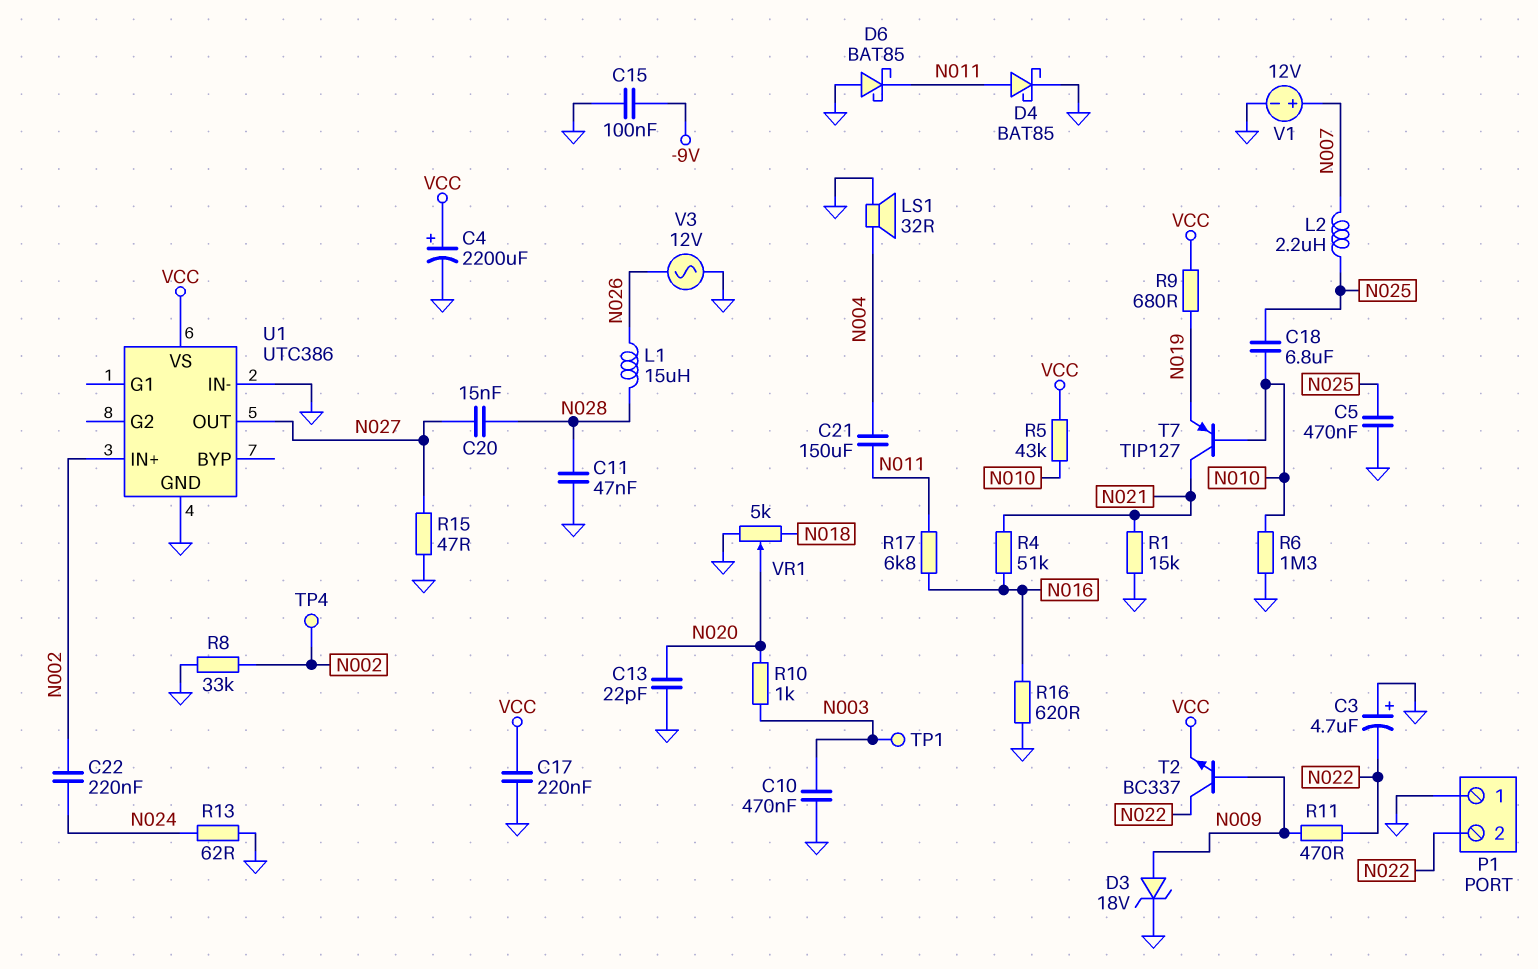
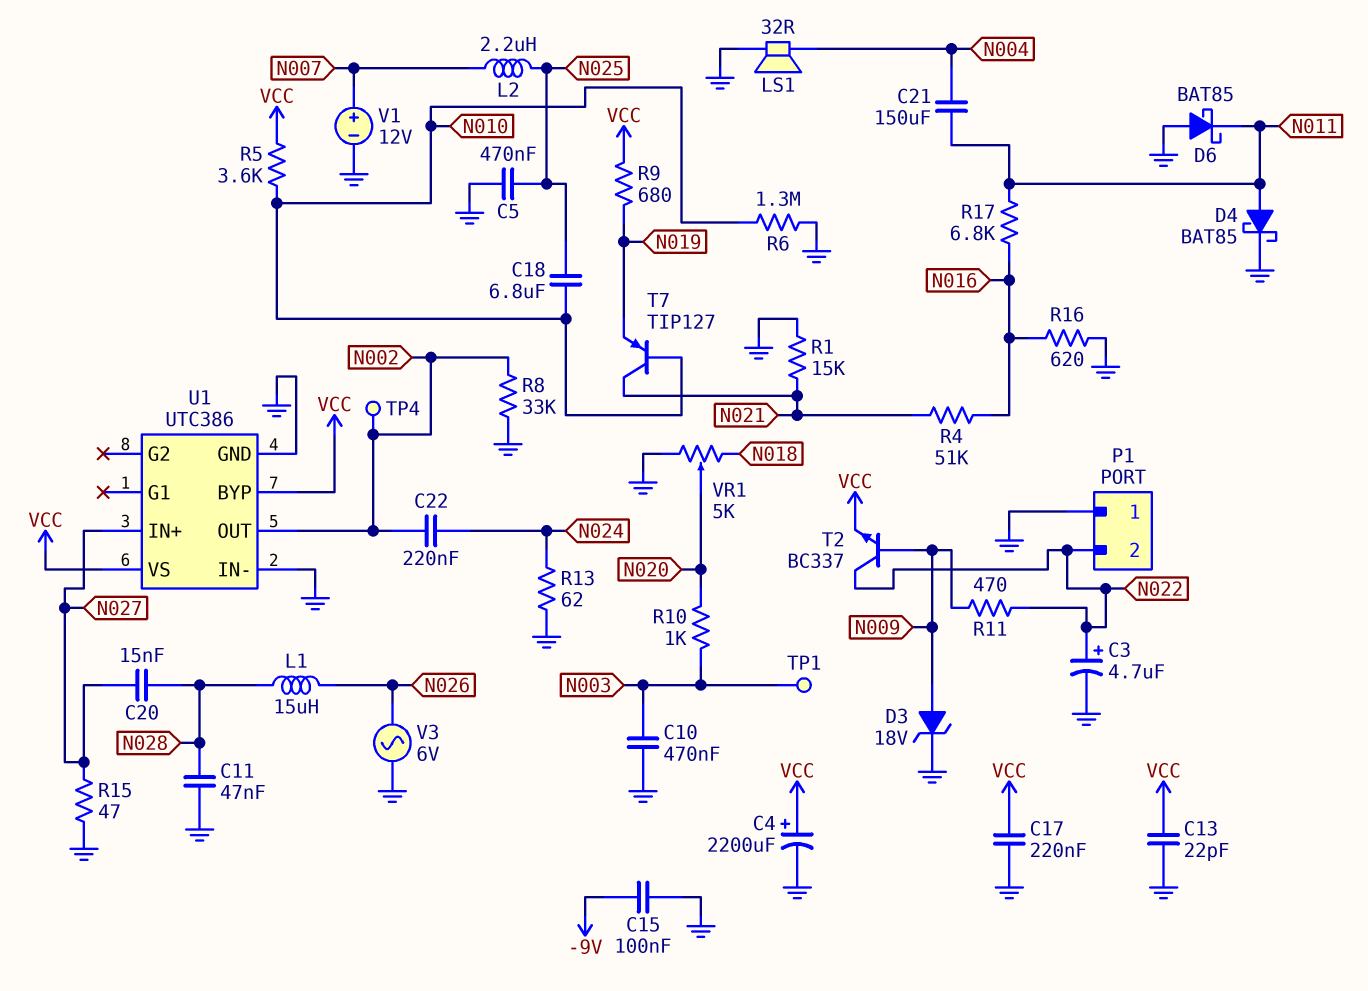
C3: 4.7uF (plus GND, minus N022) -> 4.7uF (plus N022, minus GND)
C13: 22pF (GND, N020) -> 22pF (GND, VCC)
R5: 43k (N010, VCC) -> 3.6k (N010, VCC)
U1 pin BYP: none -> VCC
U1 pin IN+: N002 -> N027
U1 pin OUT: N027 -> N002
V3: AC 12V (GND, N026) -> AC 6V (GND, N026)

